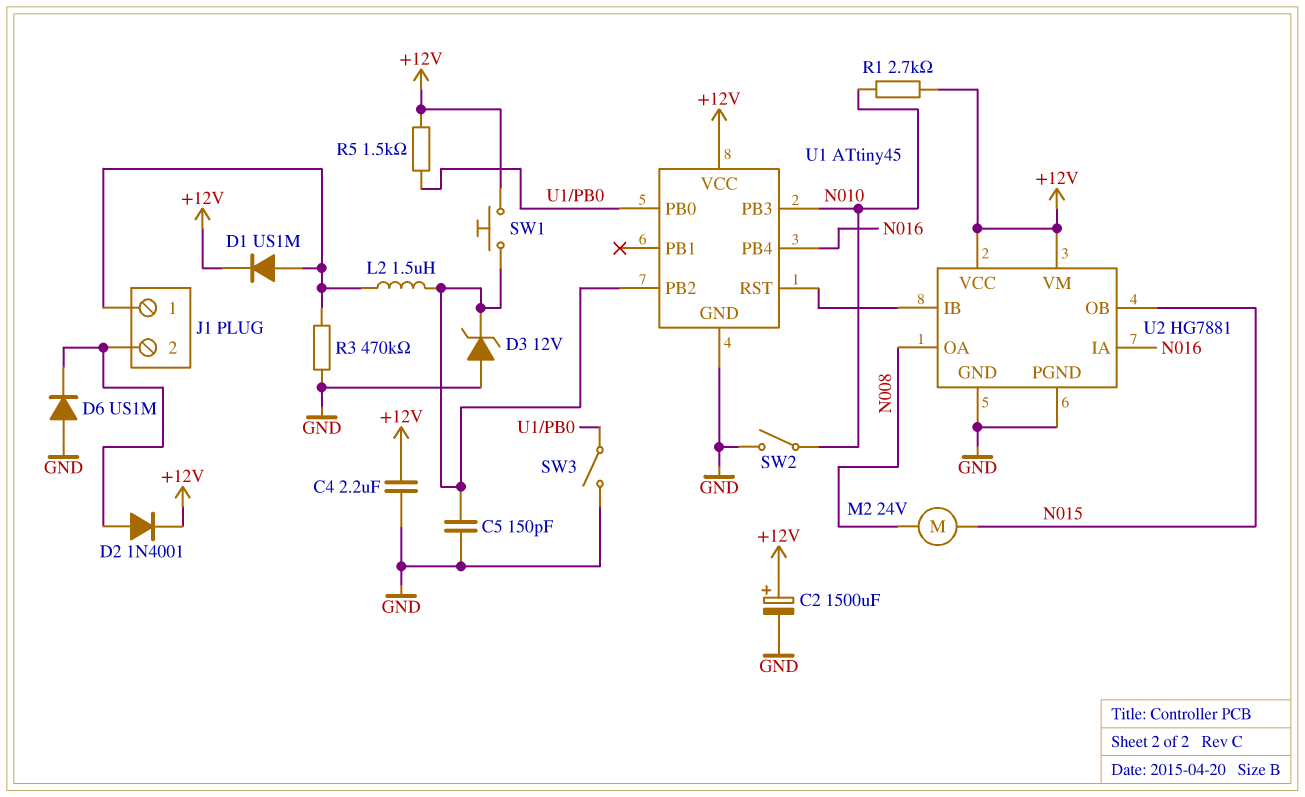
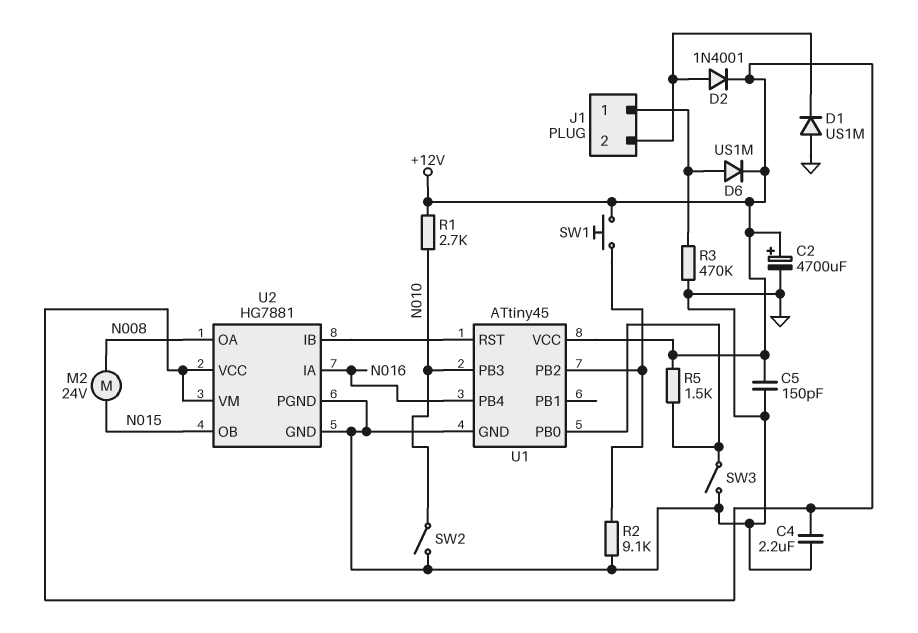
C2: 1500uF (plus +12V, minus GND) -> 4700uF (plus +12V, minus GND)
C5: 150pF (GND, U1/PB2) -> 150pF (+12V, GND)
D1: diode US1M (A J1/1, K +12V) -> diode US1M (A GND, K J1/2)
D3: zener 12V (A GND, K U1/PB2) -> none
D6: diode US1M (A GND, K J1/2) -> diode US1M (A J1/1, K +12V)
L2: 1.5uH (J1/1, U1/PB2) -> none
R2: none -> 9.1k (GND, U1/PB2)

